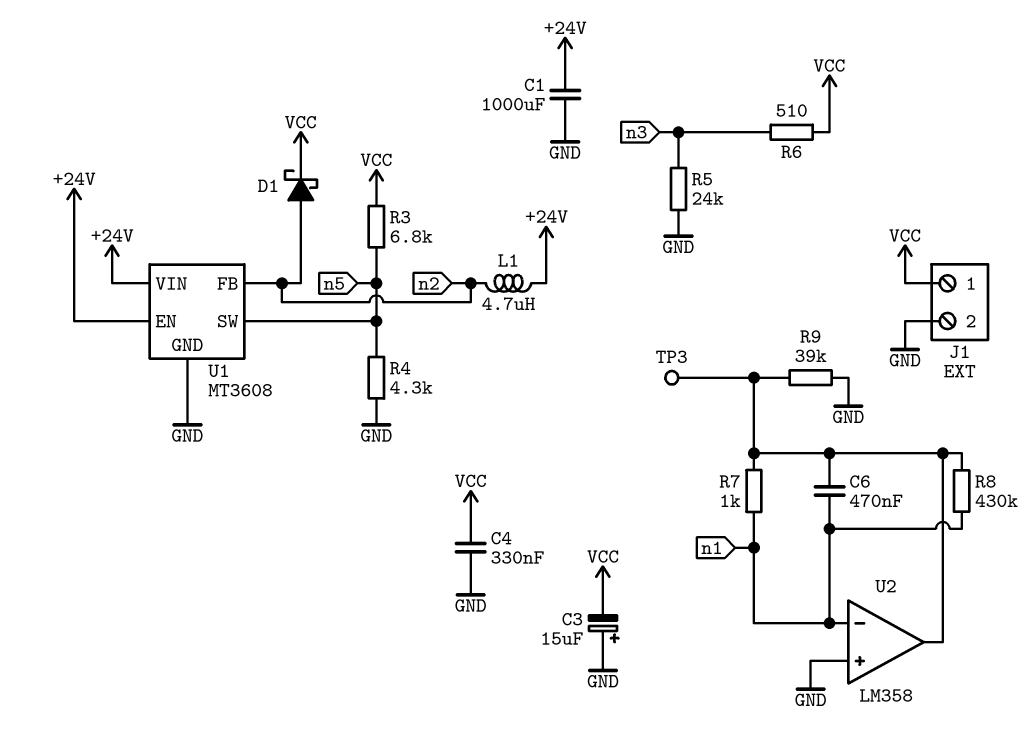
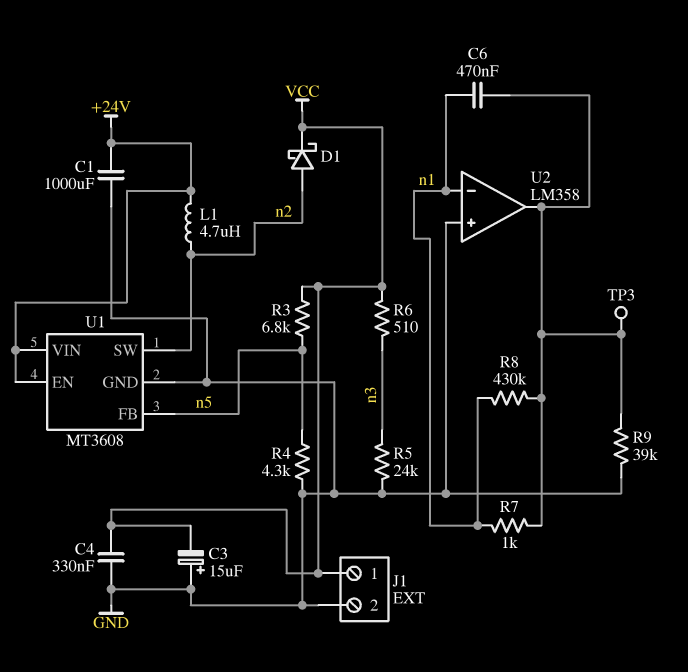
U1 pin FB: n2 -> n5
U1 pin SW: n5 -> n2

